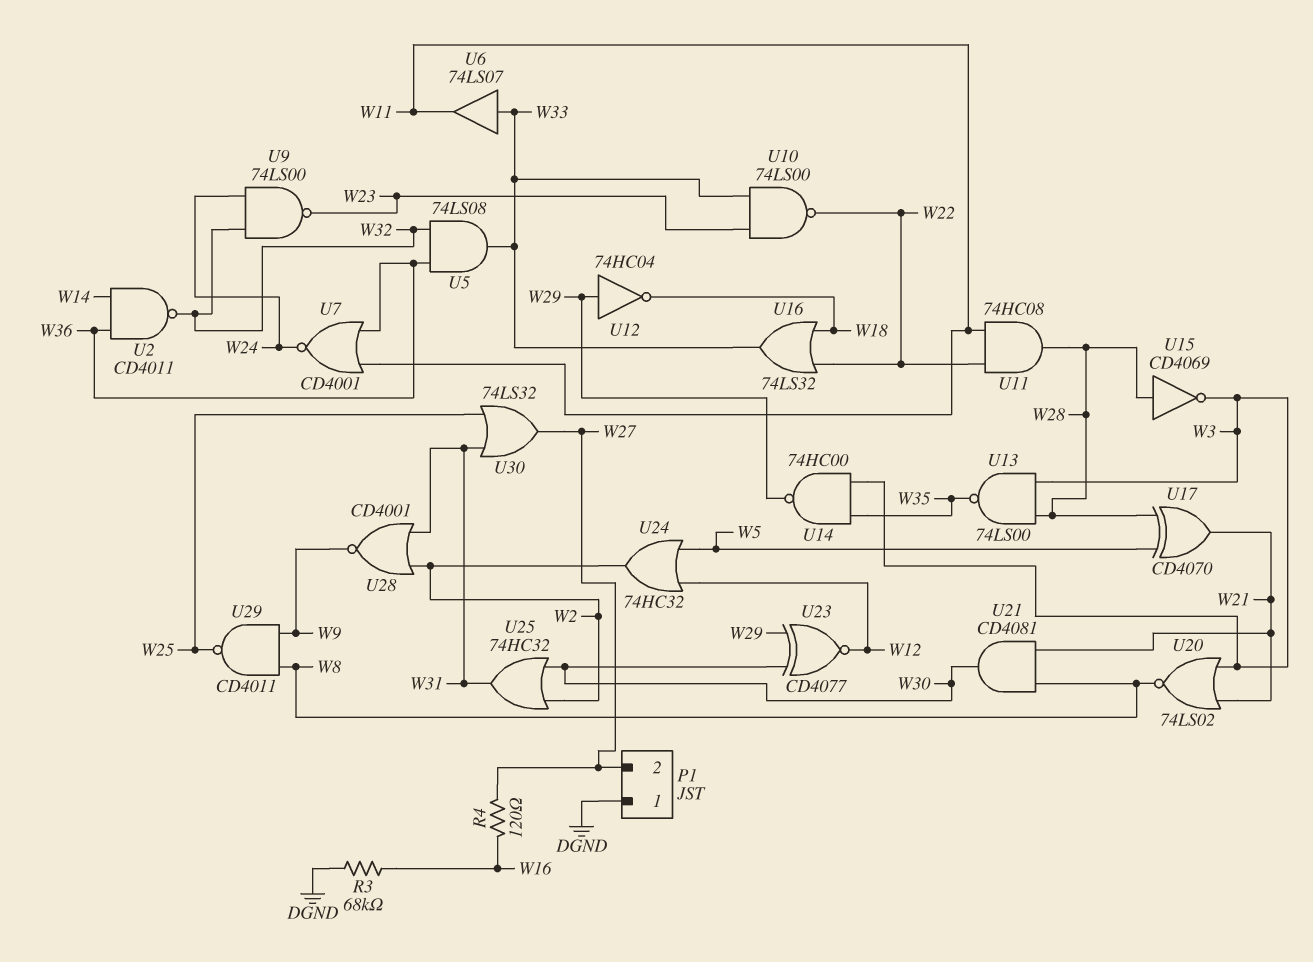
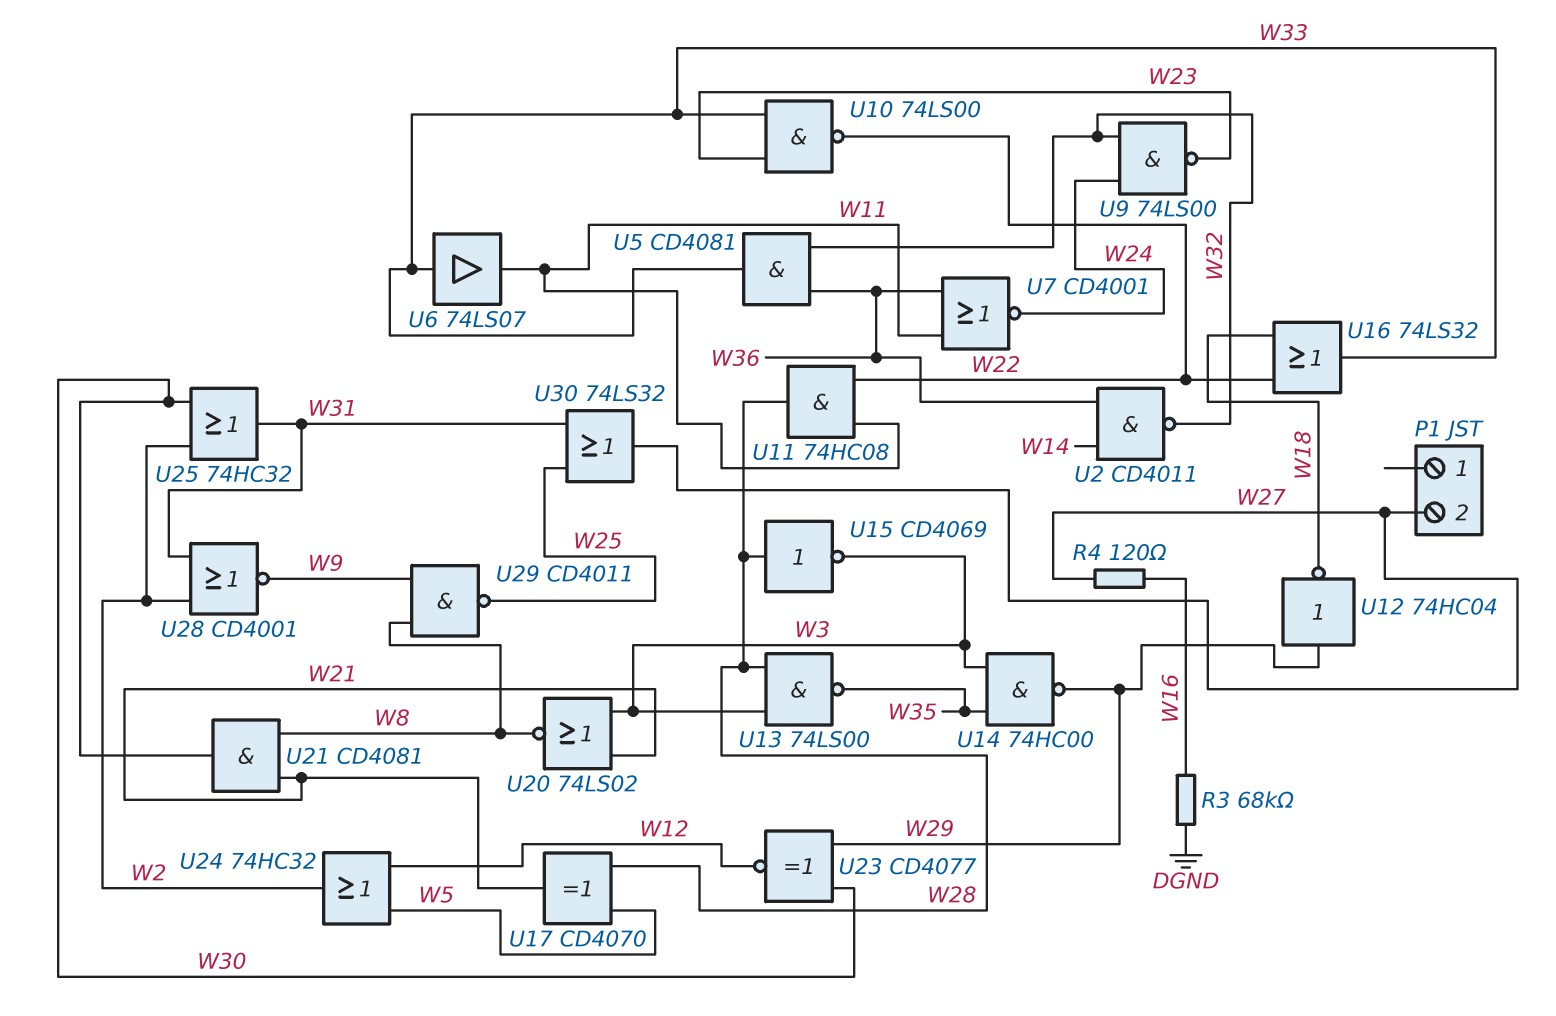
P1 pin 1: DGND -> none
U5: AND 74LS08 (in W32, in W36, out W33) -> AND CD4081 (in W32, in W36, out W33)

